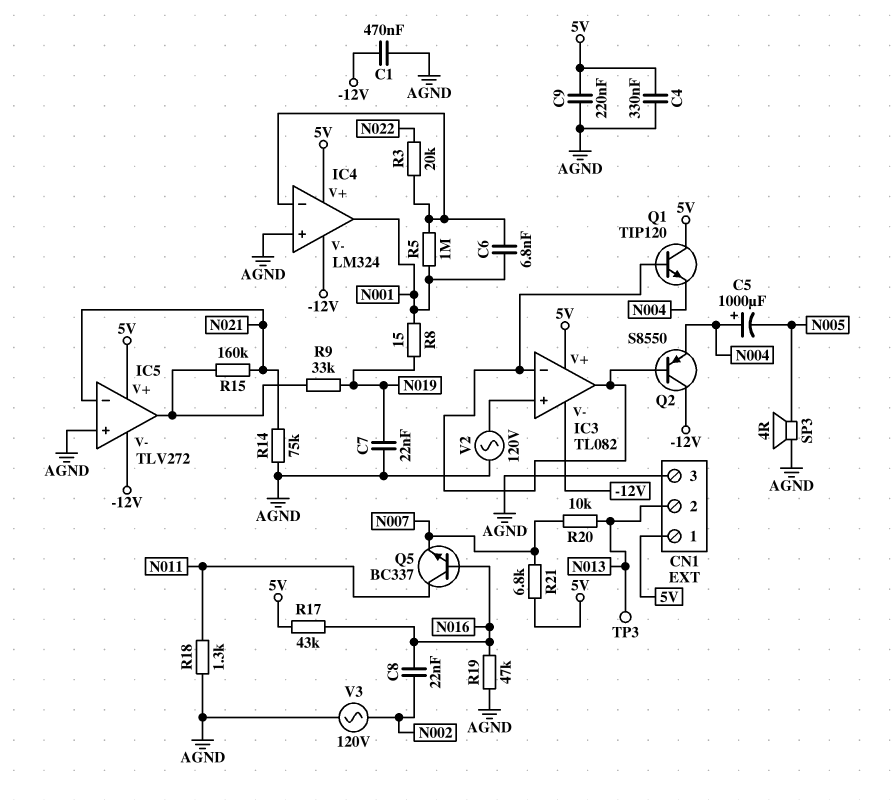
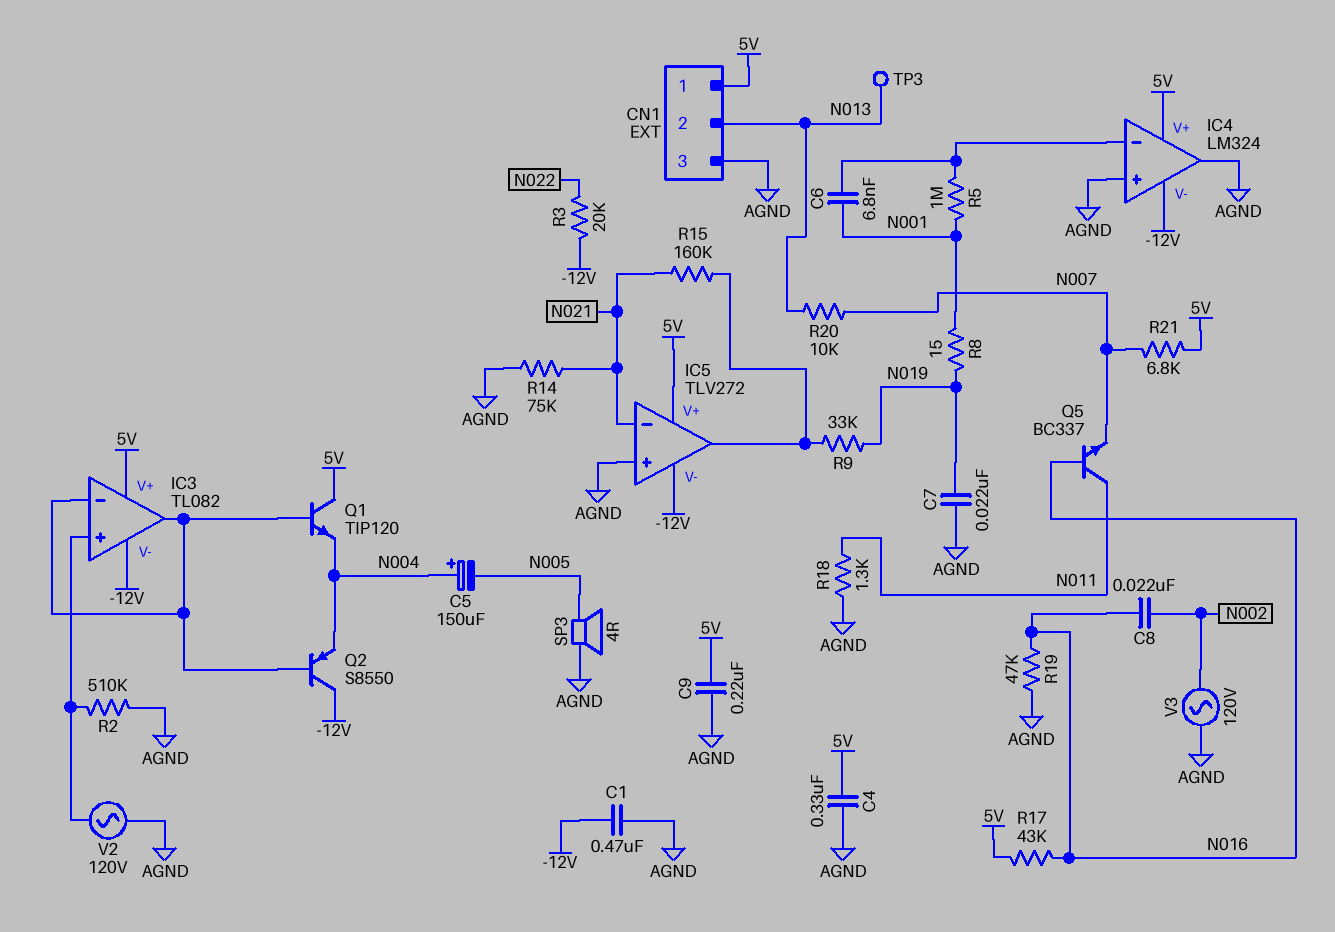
C5: 1000uF (plus N004, minus N005) -> 150uF (plus N004, minus N005)
IC4 pin out: N001 -> AGND
R2: none -> 510k (AGND, IC3/in+)
R3: 20k (IC4/in-, N022) -> 20k (-12V, N022)

